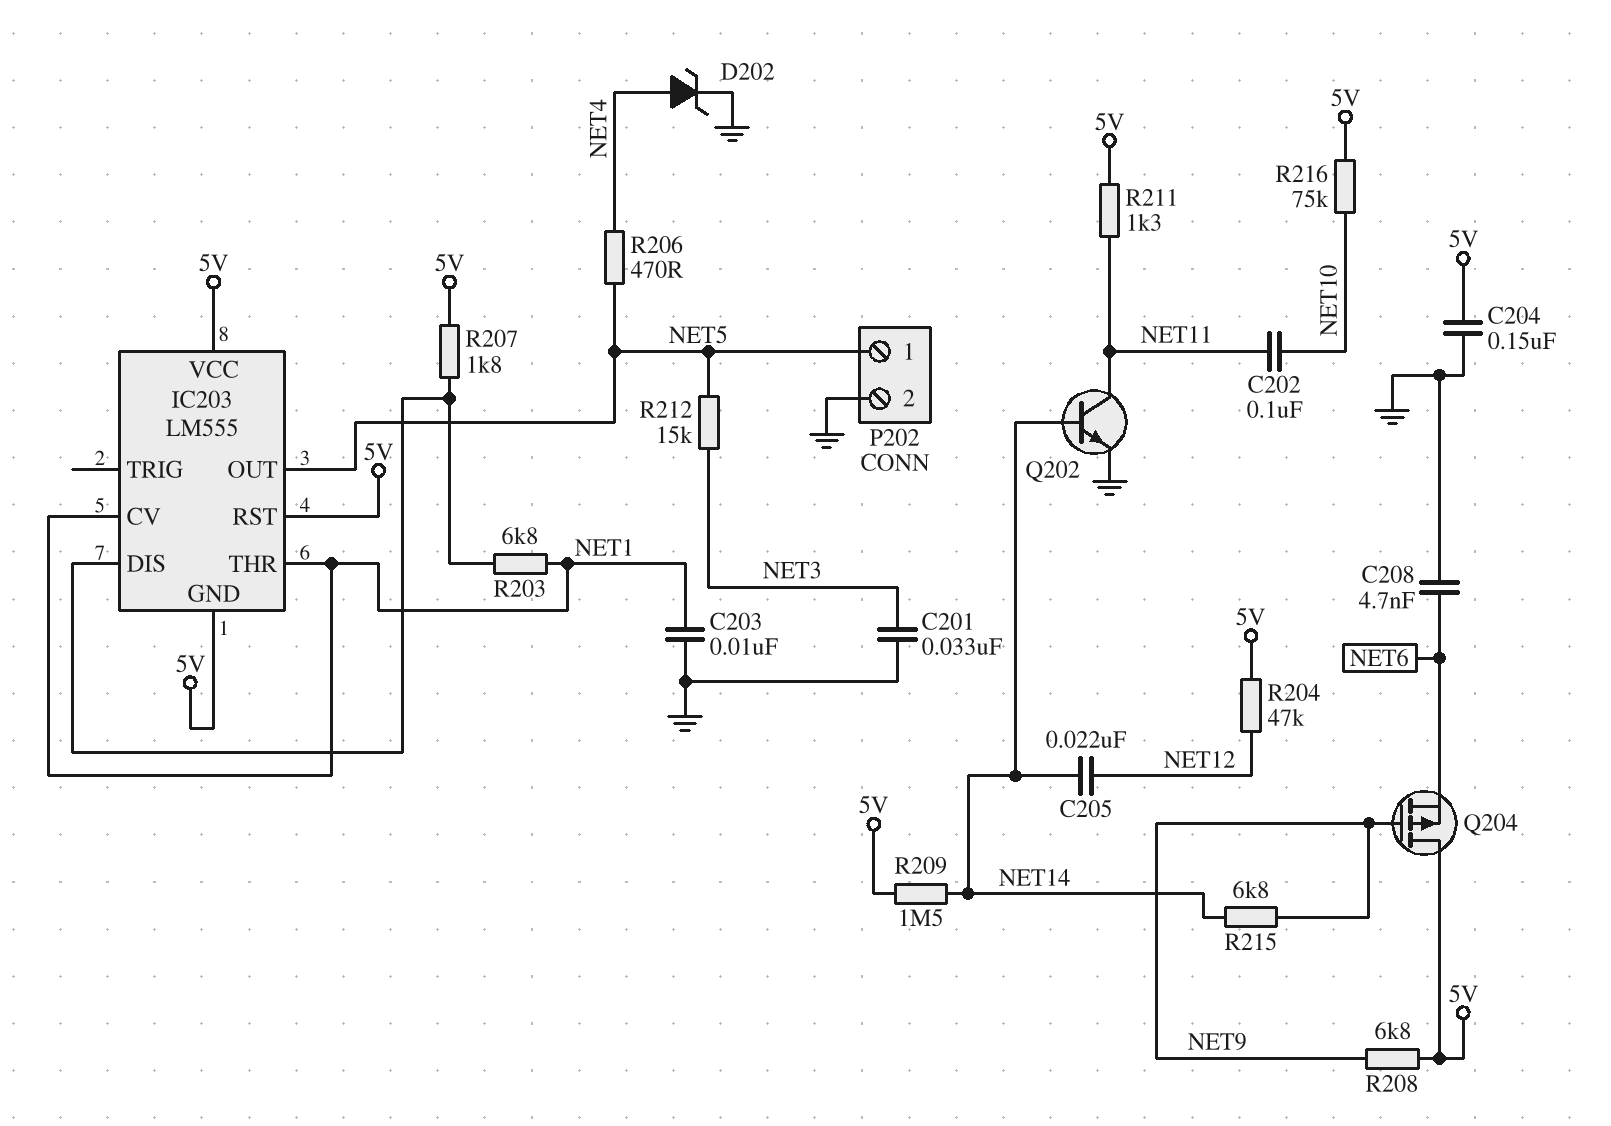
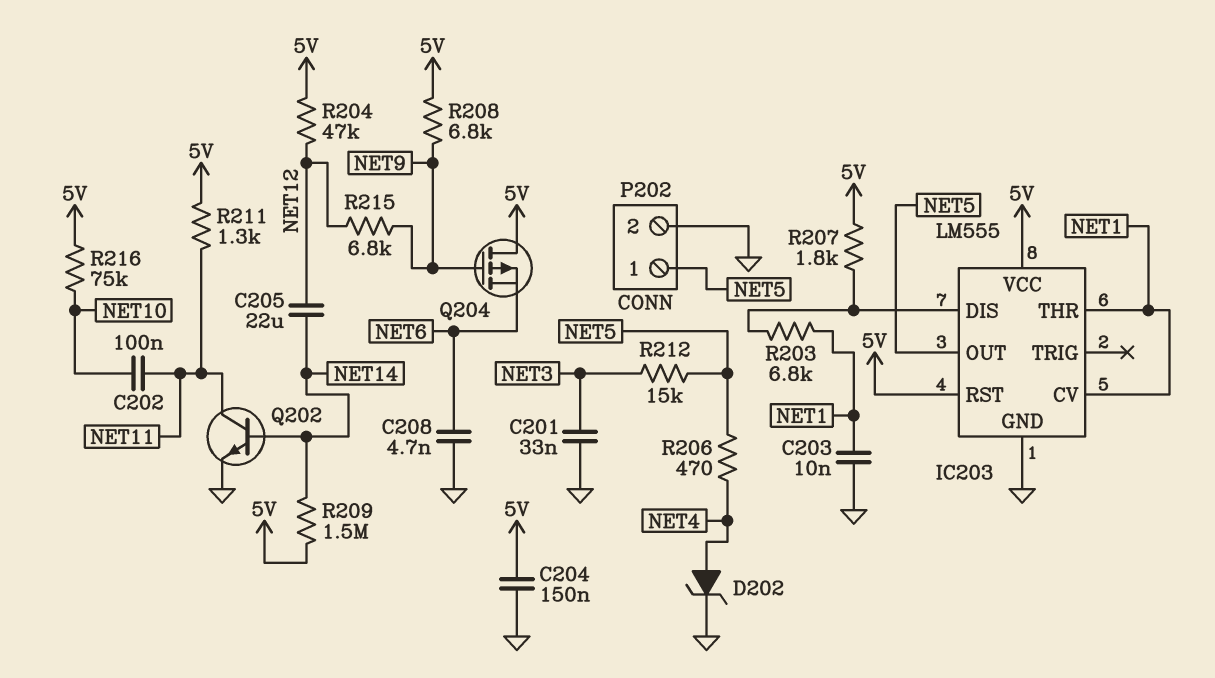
C205: 22nF (NET12, NET14) -> 22uF (NET12, NET14)
IC203 pin GND: 5V -> GND
R215: 6.8k (NET9, NET14) -> 6.8k (NET9, NET12)

